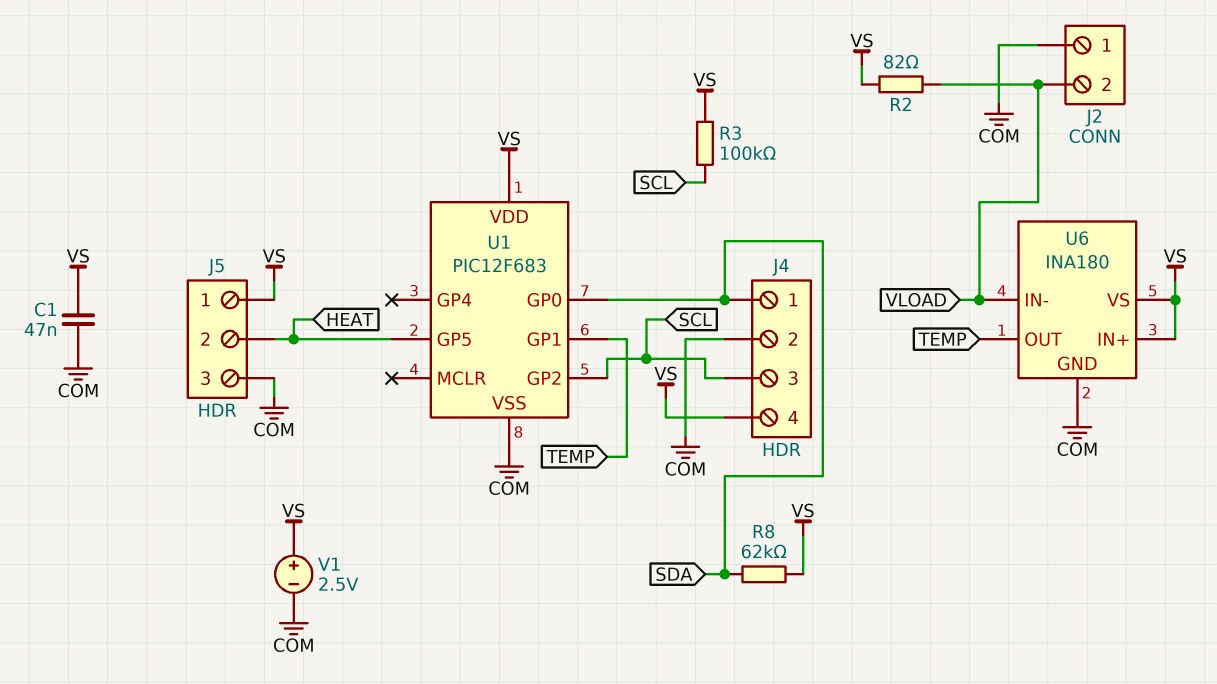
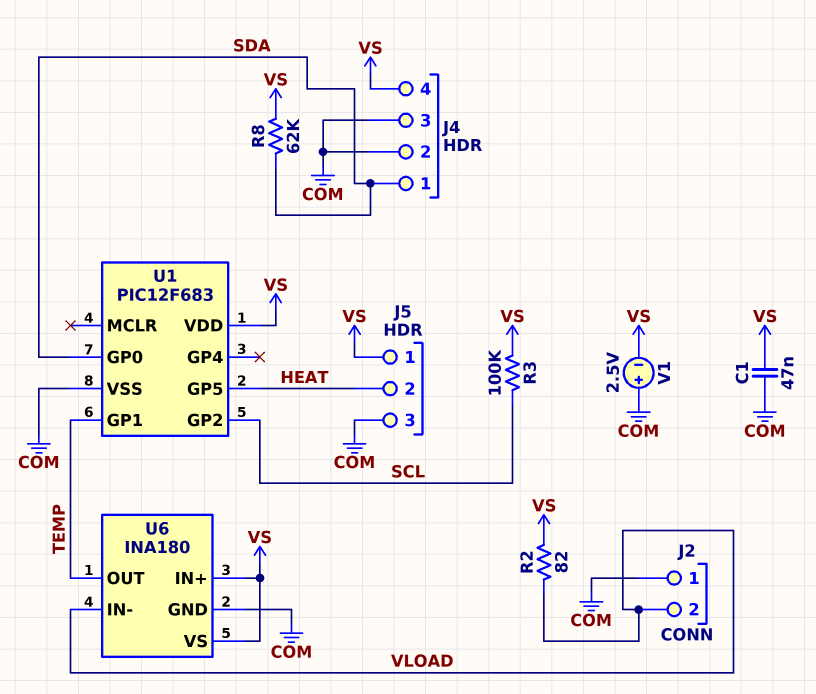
J4 pin 3: SCL -> COM
V1: 2.5V (plus VS, minus COM) -> 2.5V (plus COM, minus VS)

